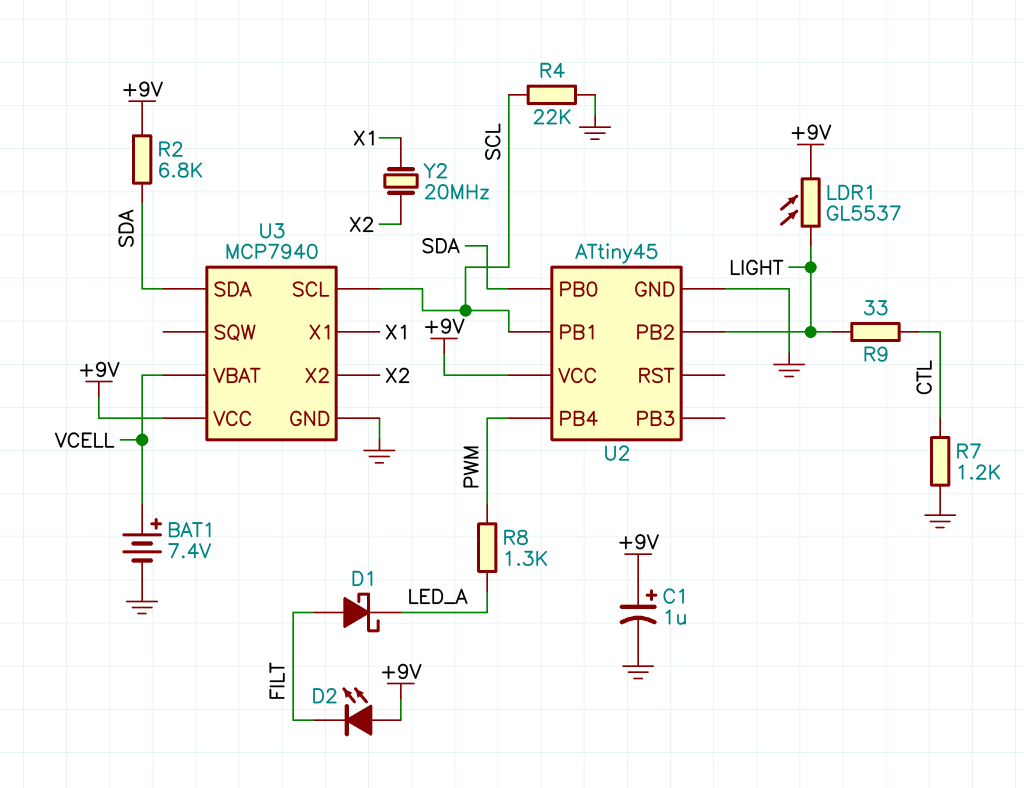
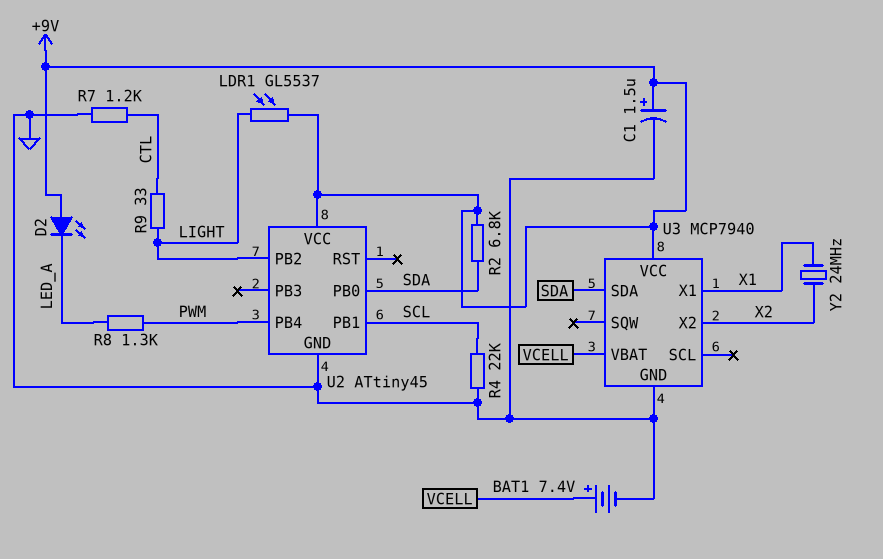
C1: 1uF (plus +9V, minus GND) -> 1.5uF (plus +9V, minus GND)
D1: schottky (A FILT, K LED_A) -> none
D2: LED (A +9V, K FILT) -> LED (A +9V, K LED_A)
U3 pin SCL: SCL -> none
Y2: 20MHz (X1, X2) -> 24MHz (X1, X2)

